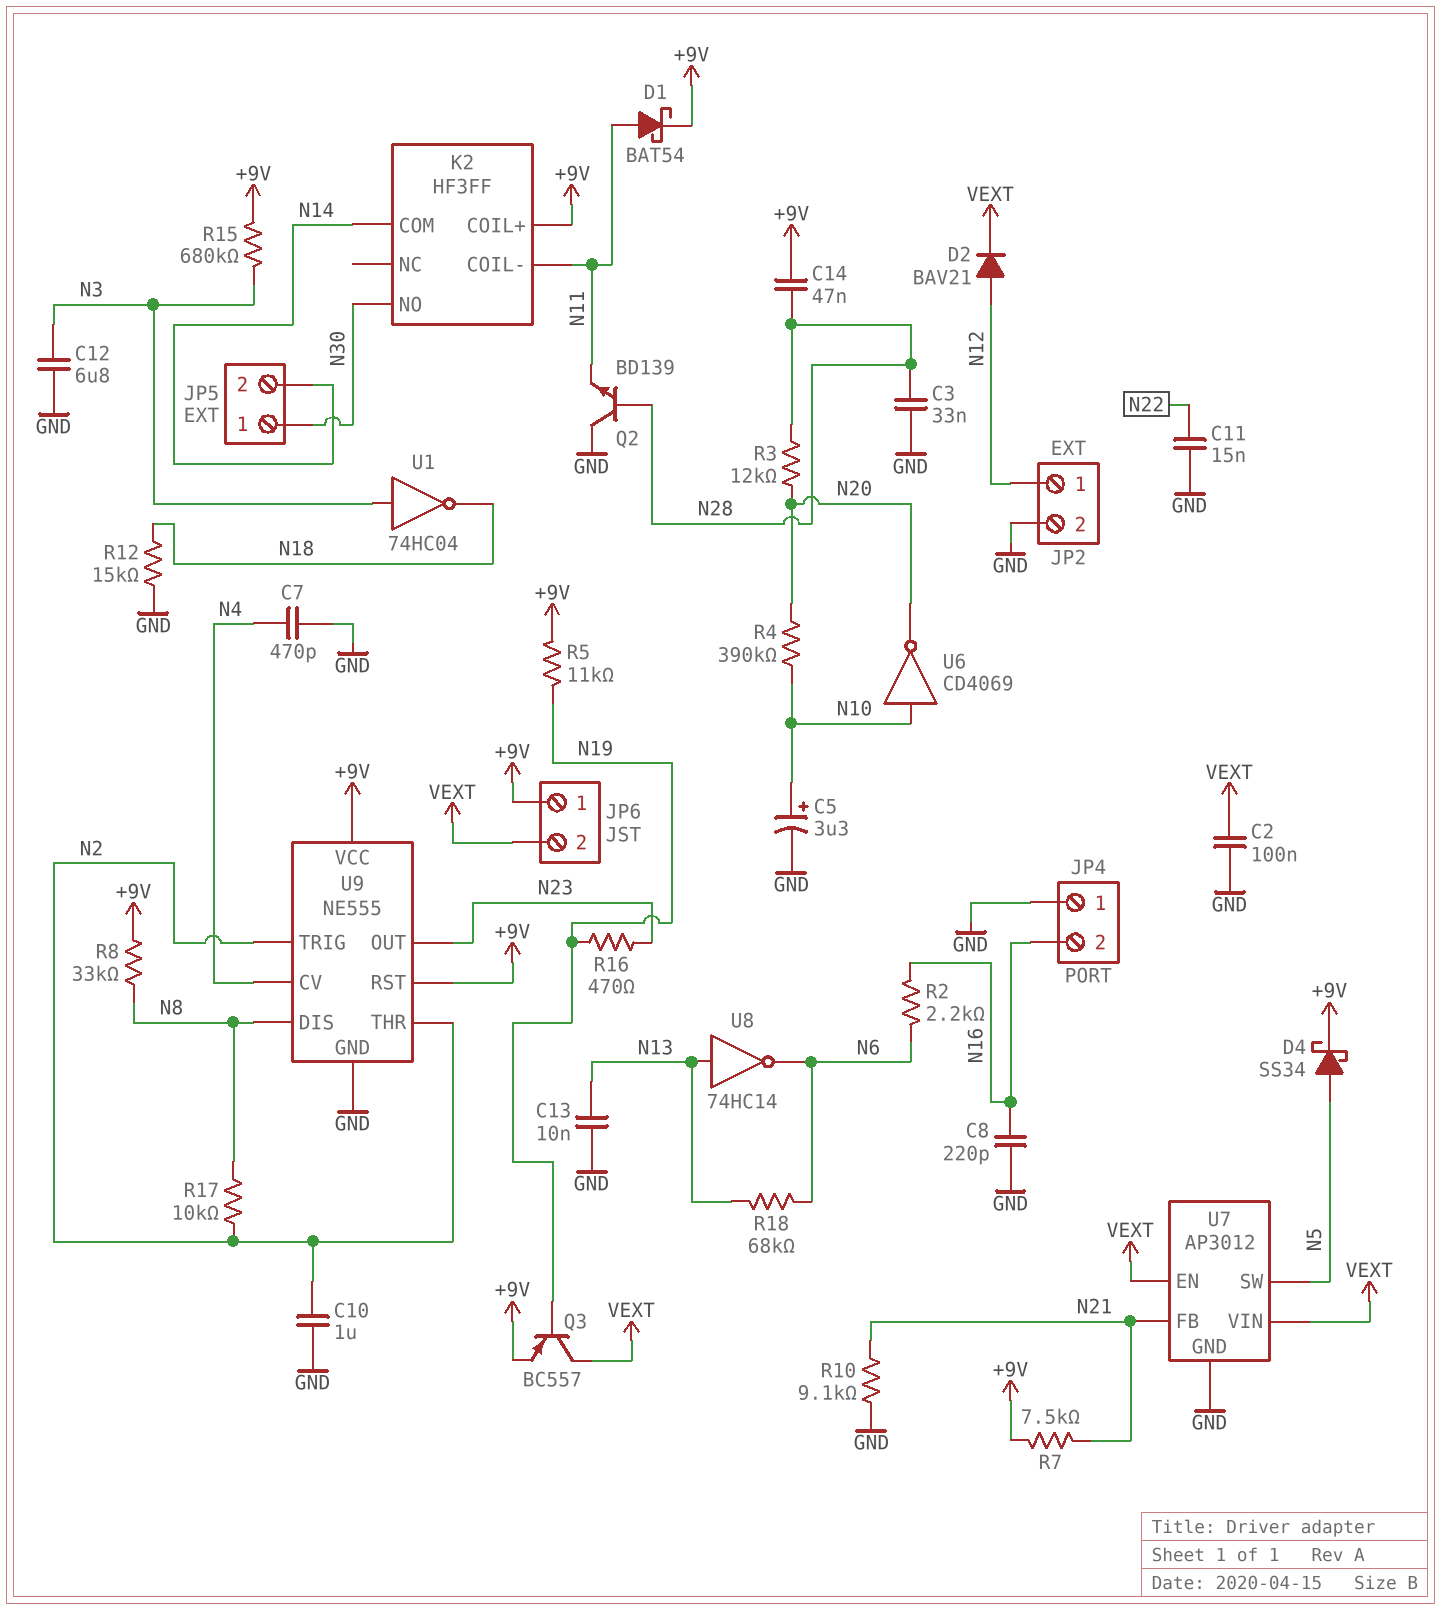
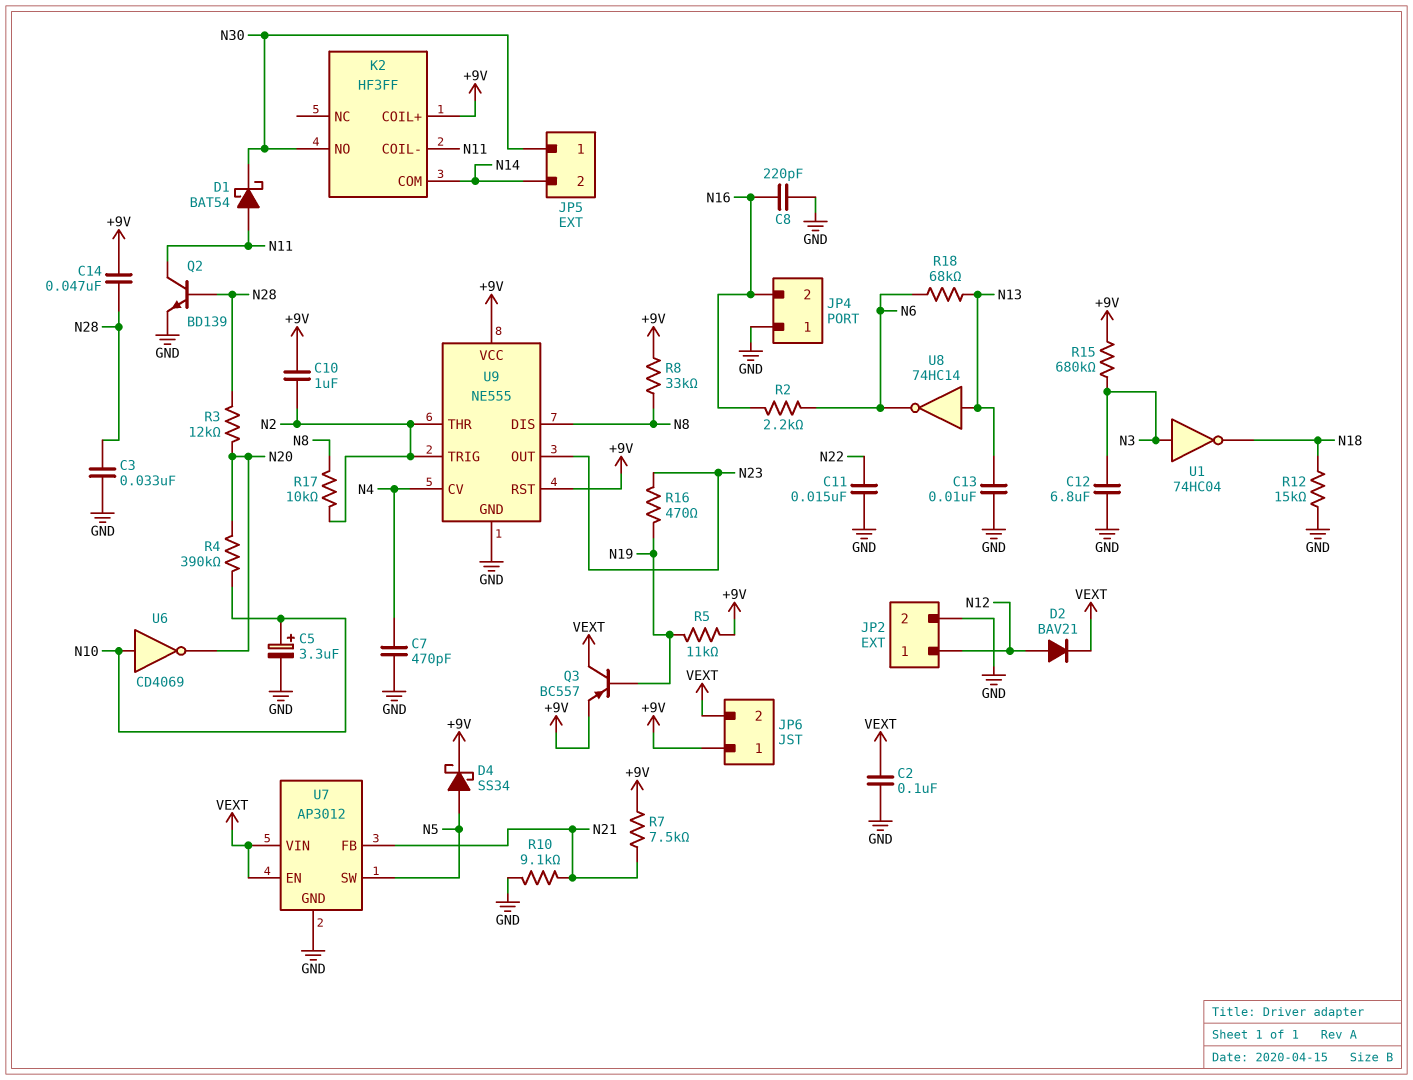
C10: 1uF (GND, N2) -> 1uF (+9V, N2)
D1: schottky BAT54 (A N11, K +9V) -> schottky BAT54 (A N11, K N30)
Q2: NPN BD139 (B N28, C GND, E N11) -> NPN BD139 (B N28, C N11, E GND)

